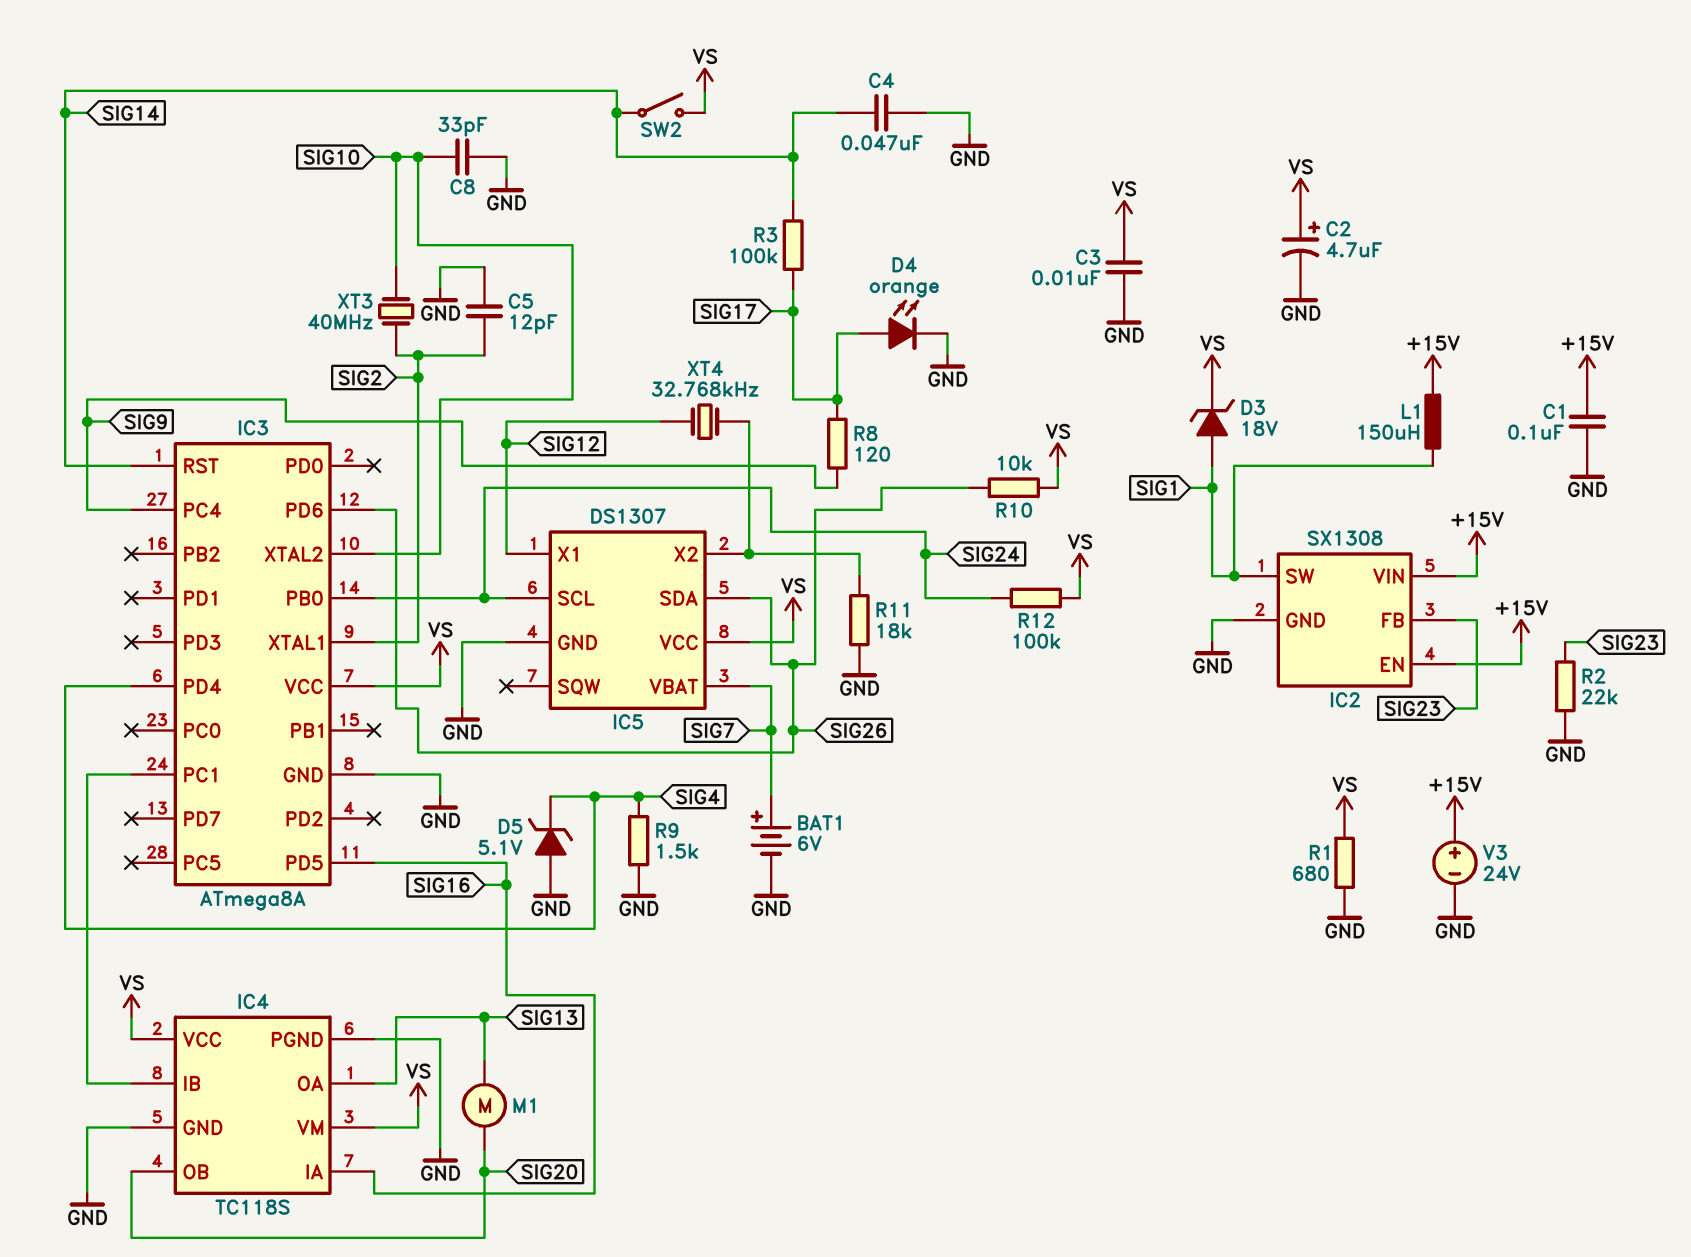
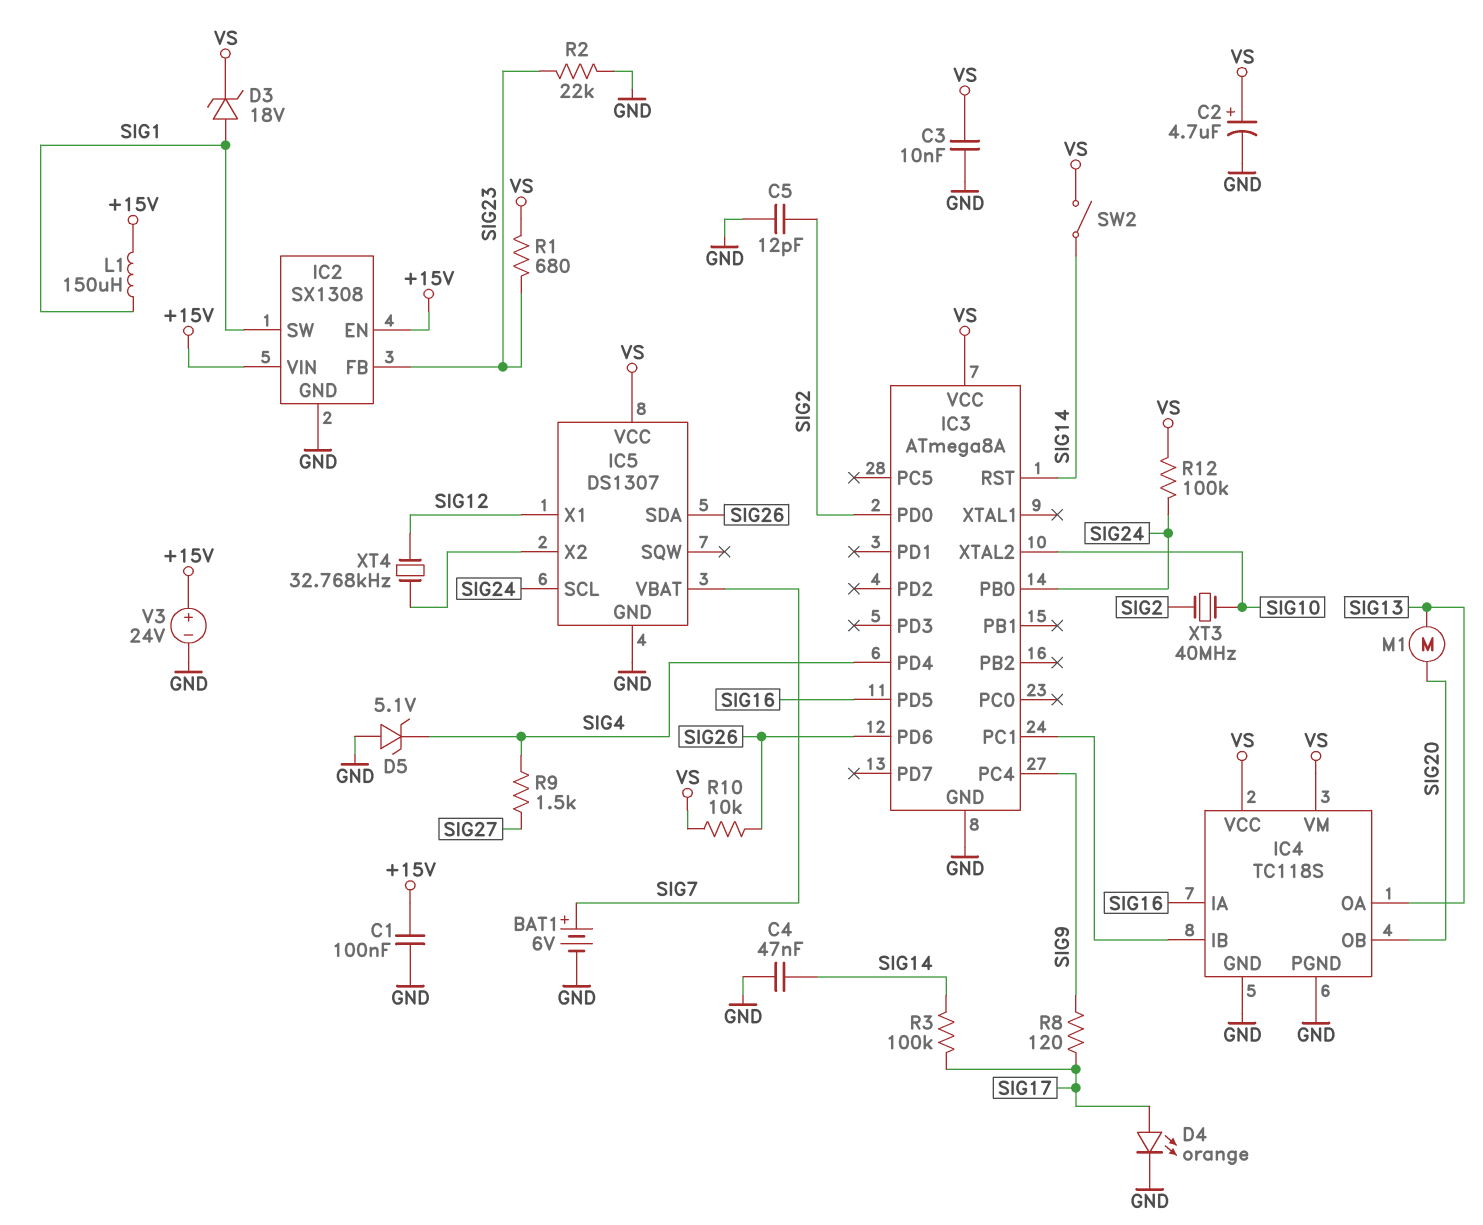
C8: 33pF (GND, SIG10) -> none
IC3 pin PD0: none -> SIG2
IC3 pin XTAL1: SIG2 -> none
R1: 680 (GND, VS) -> 680 (SIG23, VS)
R9: 1.5k (GND, SIG4) -> 1.5k (SIG4, SIG27)
R11: 18k (GND, IC5/X2) -> none

